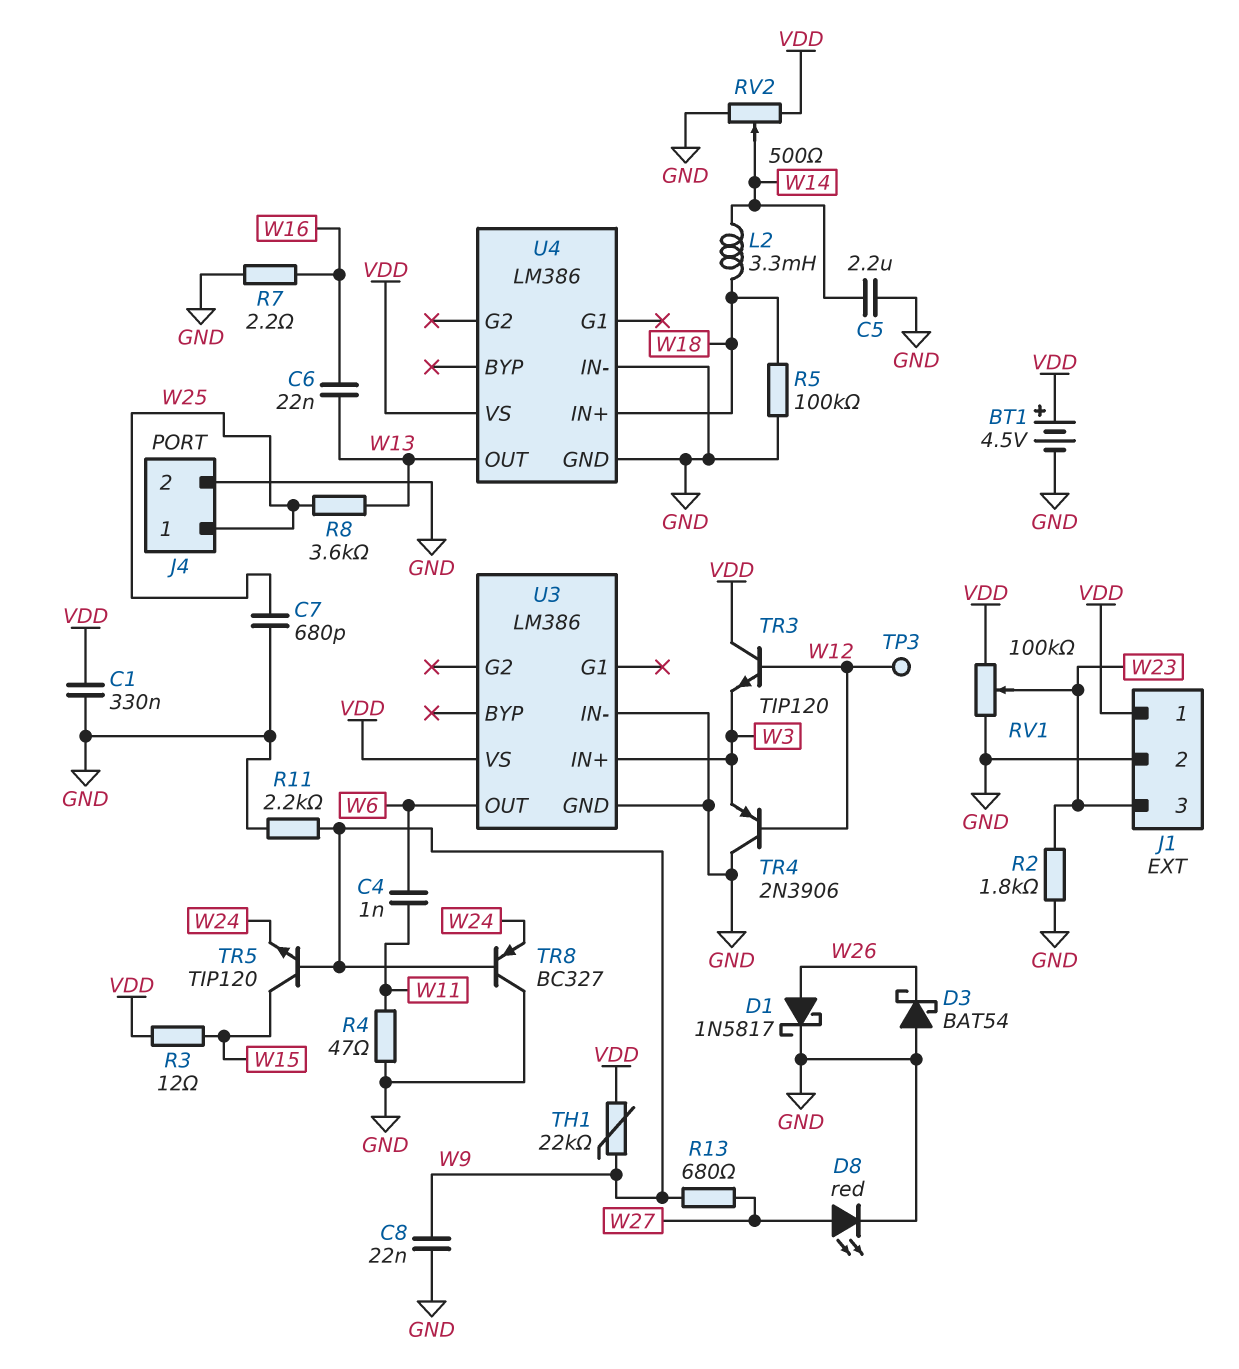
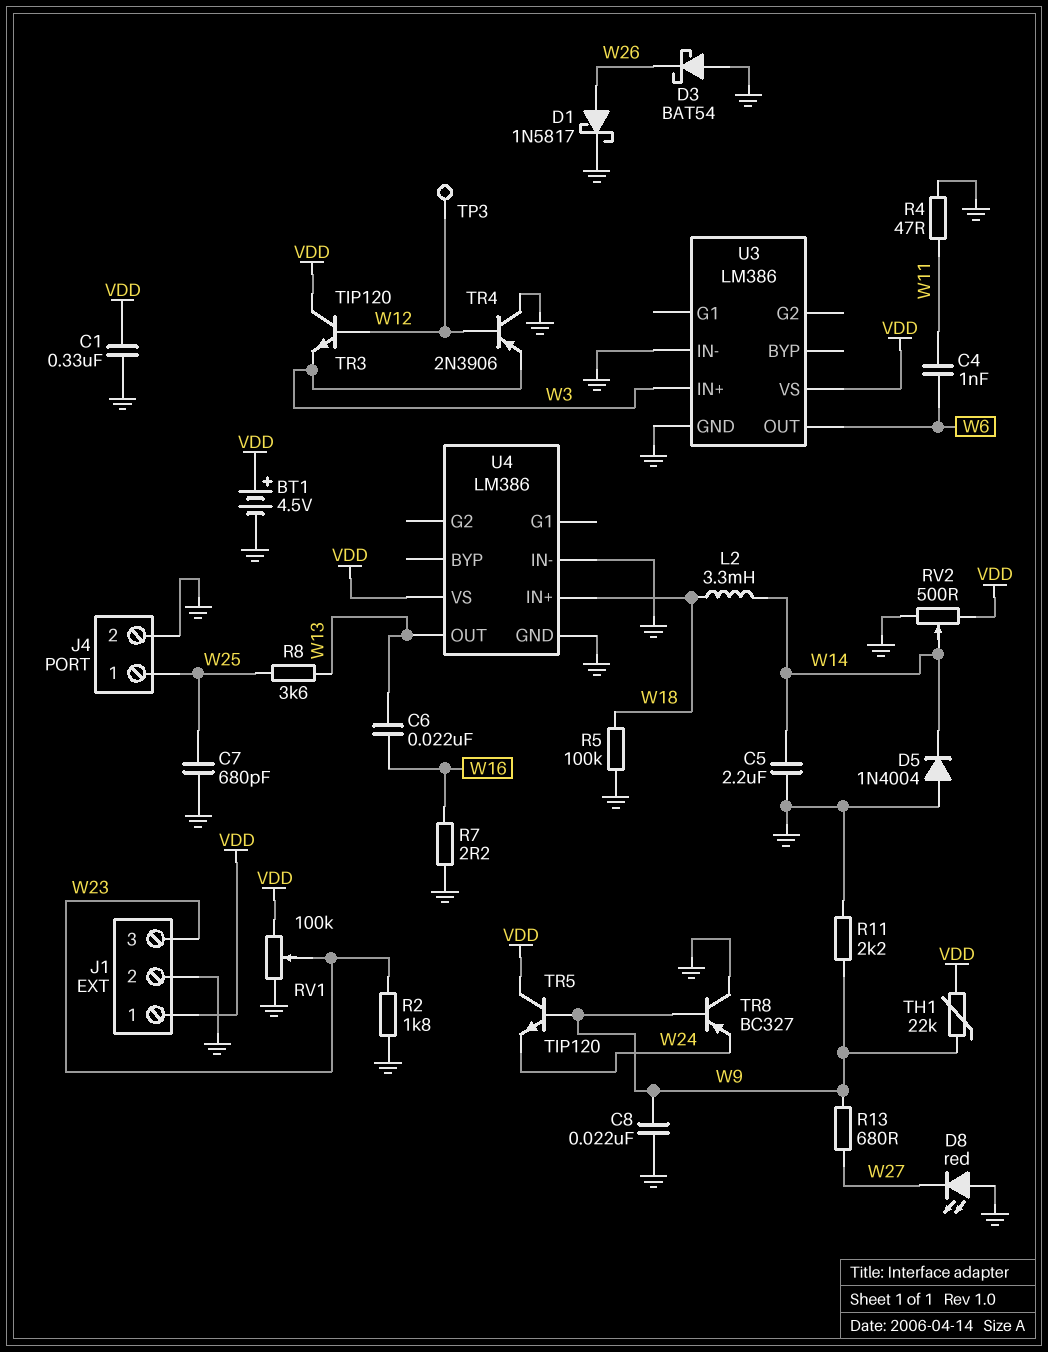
D5: none -> diode 1N4004 (A GND, K W14)
D8: LED red (A W27, K GND) -> LED red (A GND, K W27)
R3: 12 (VDD, W15) -> none
TR5: NPN TIP120 (B W9, C W15, E W24) -> NPN TIP120 (B W9, C VDD, E W24)

